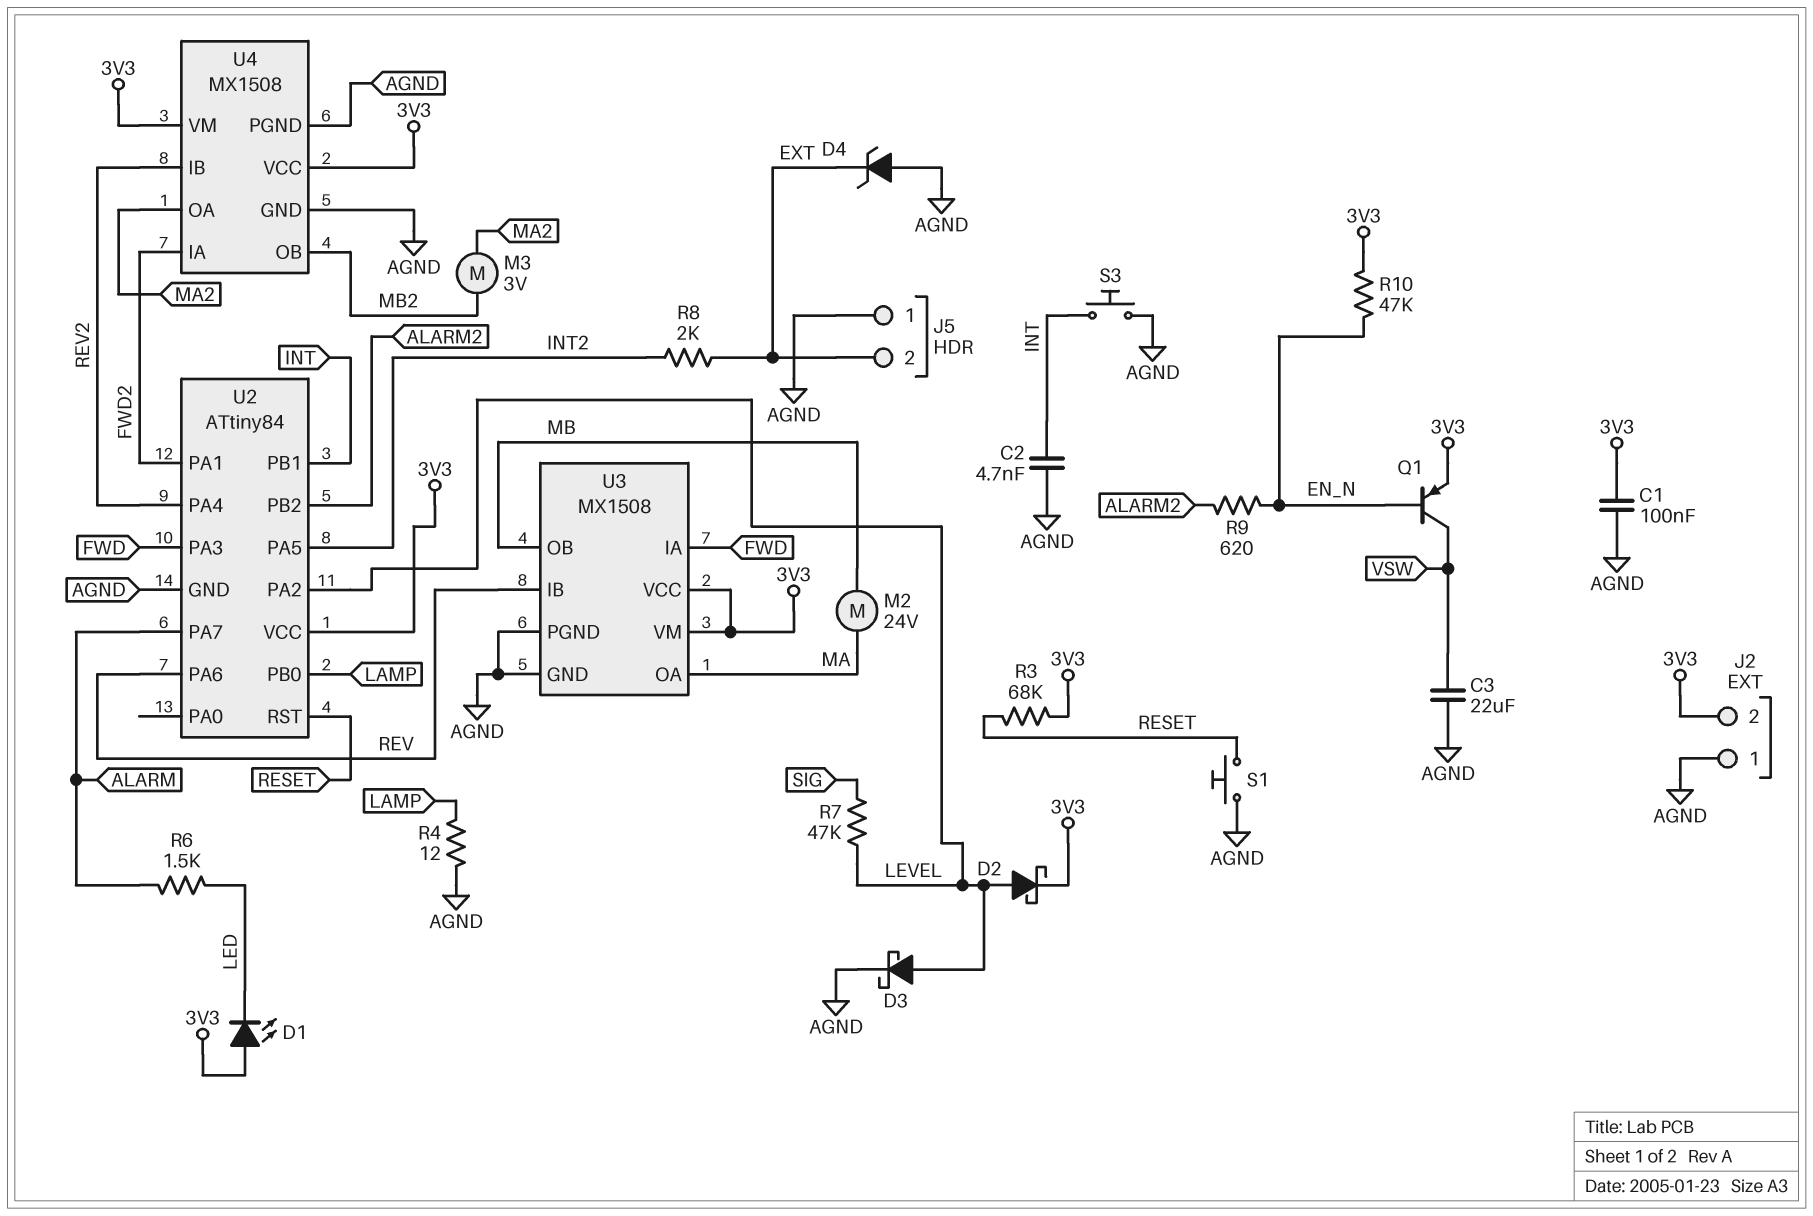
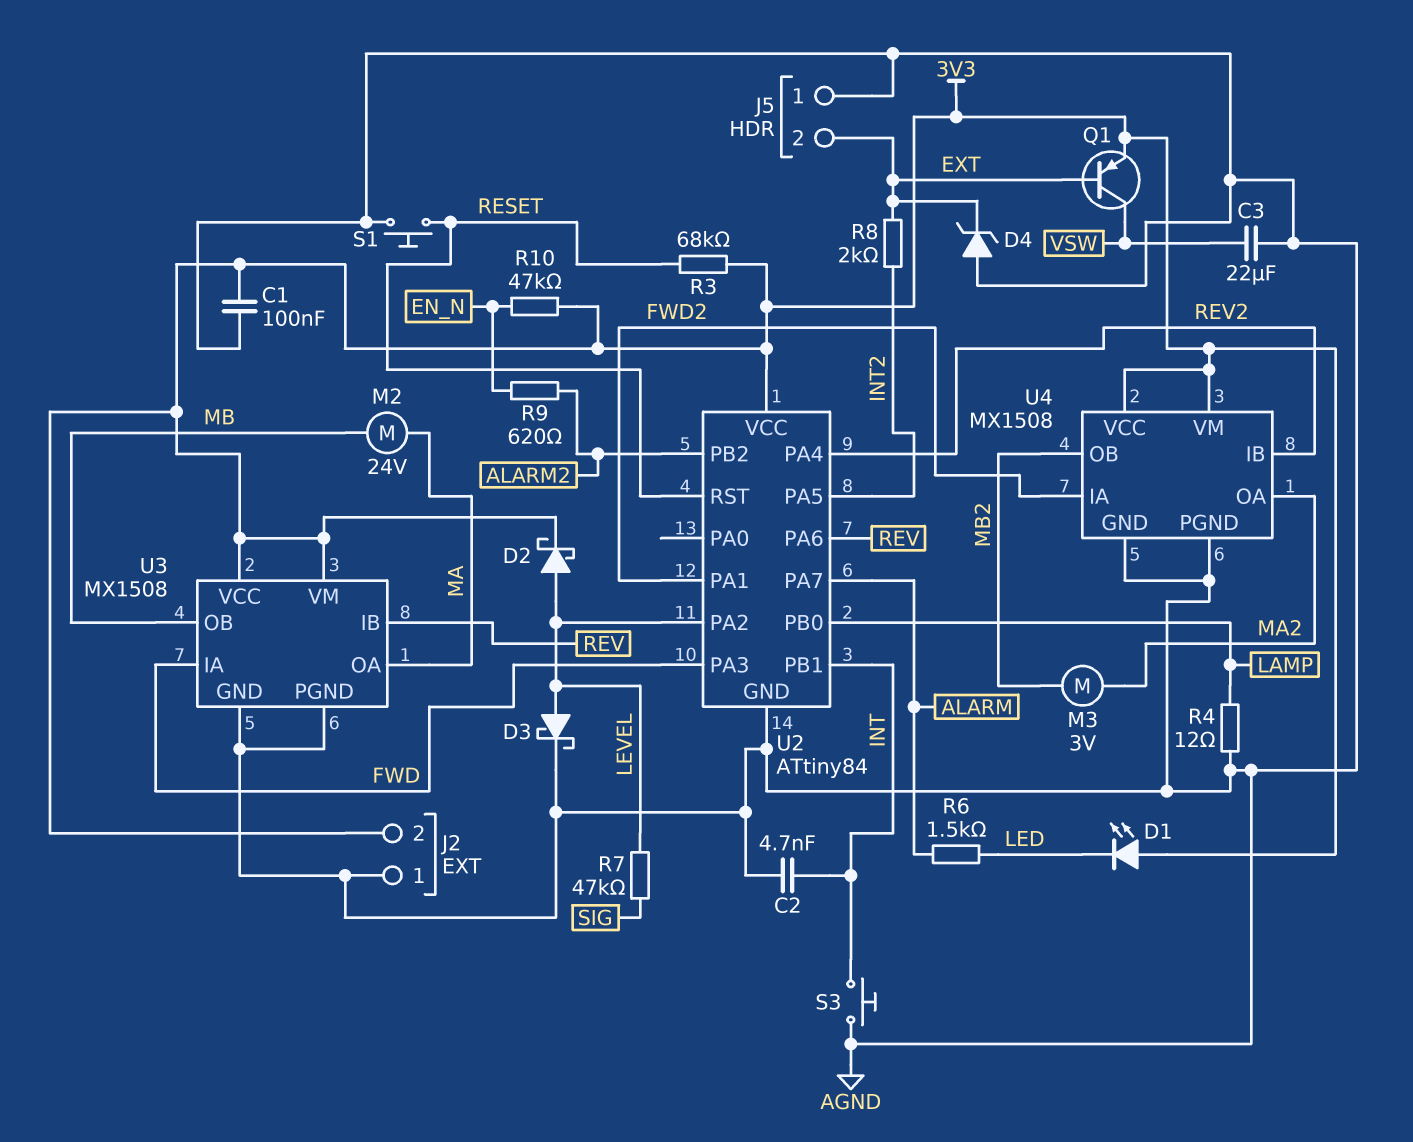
Q1: PNP (B EN_N, C VSW, E 3V3) -> PNP (B EXT, C VSW, E 3V3)

